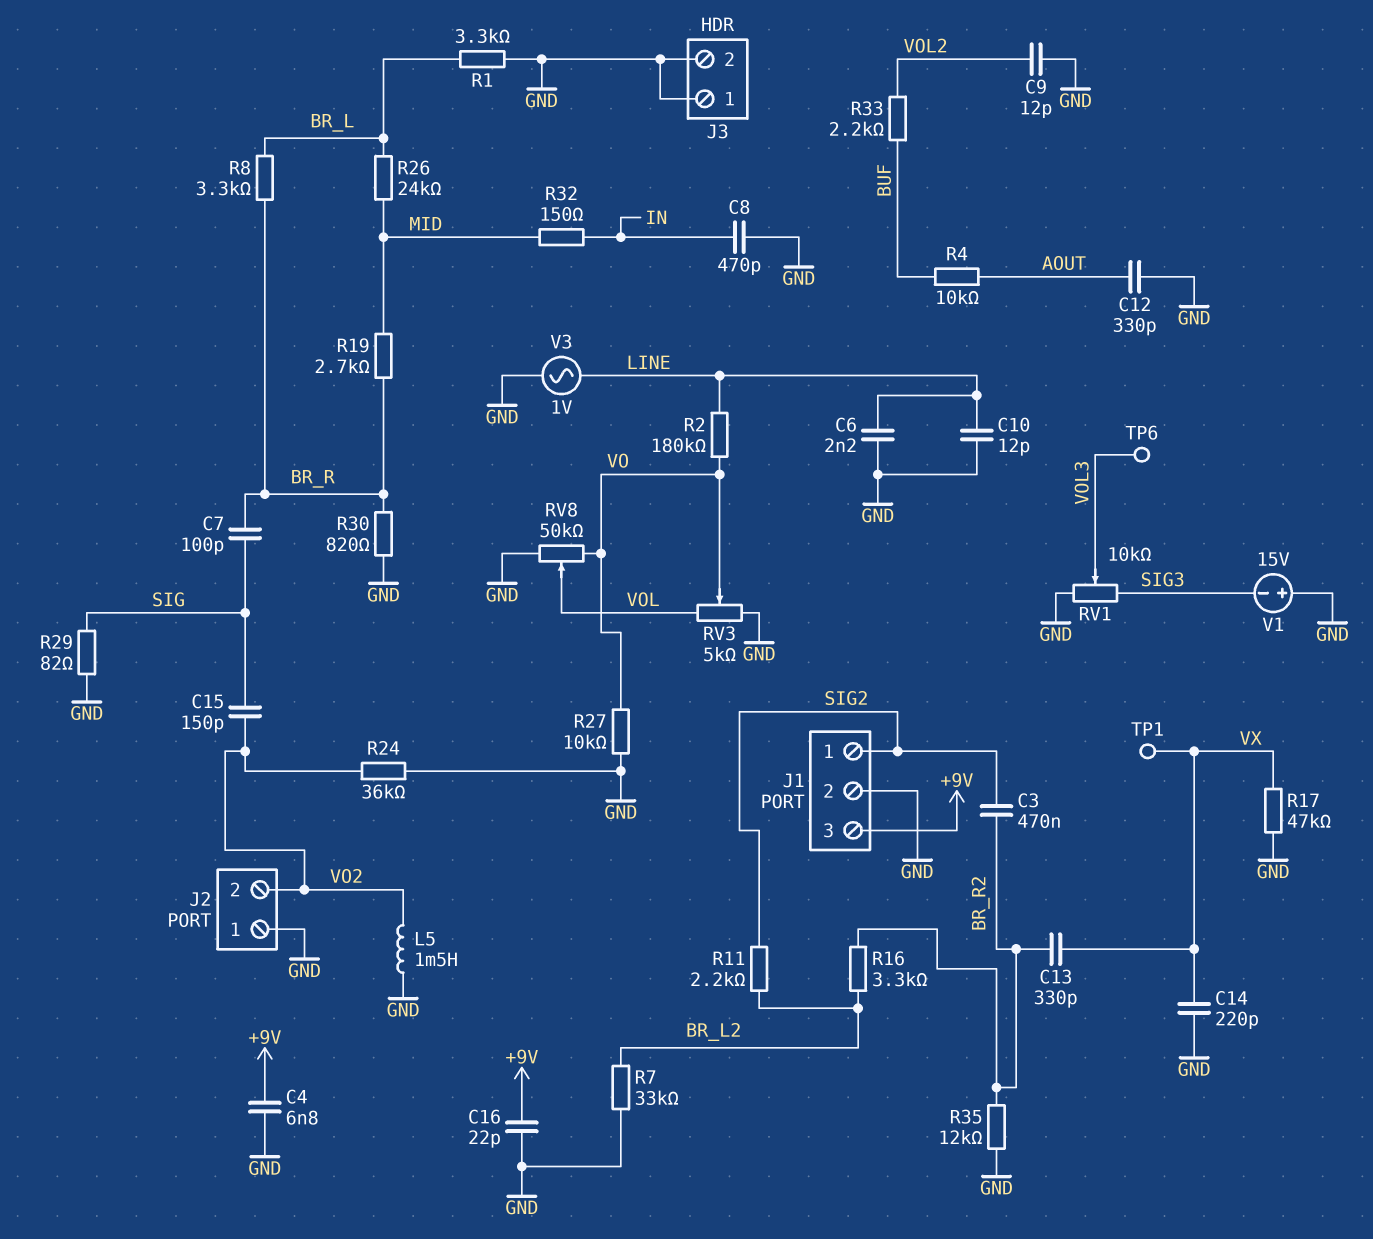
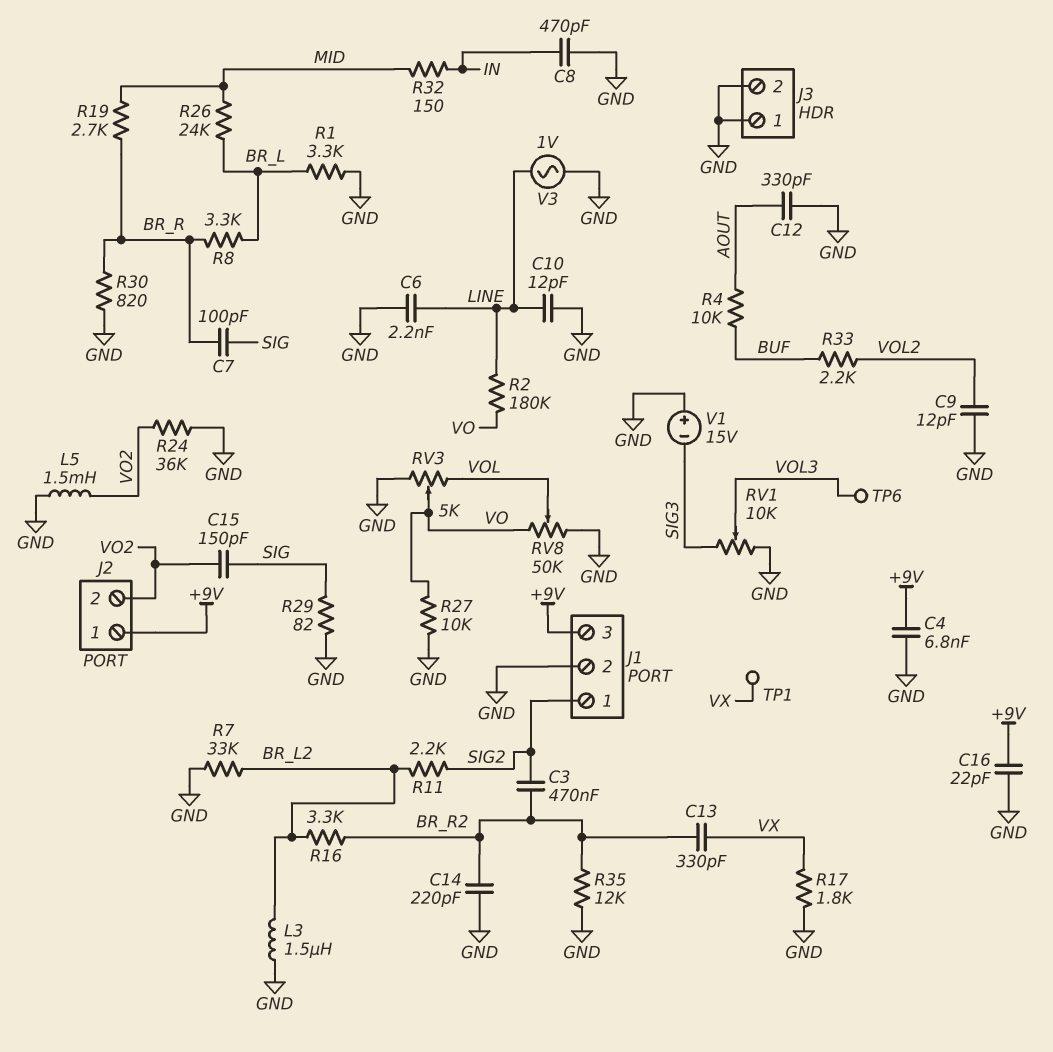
C14: 220pF (GND, VX) -> 220pF (BR_R2, GND)
J2 pin 1: GND -> +9V
L3: none -> 1.5uH (BR_L2, GND)
R17: 47k (GND, VX) -> 1.8k (GND, VX)

